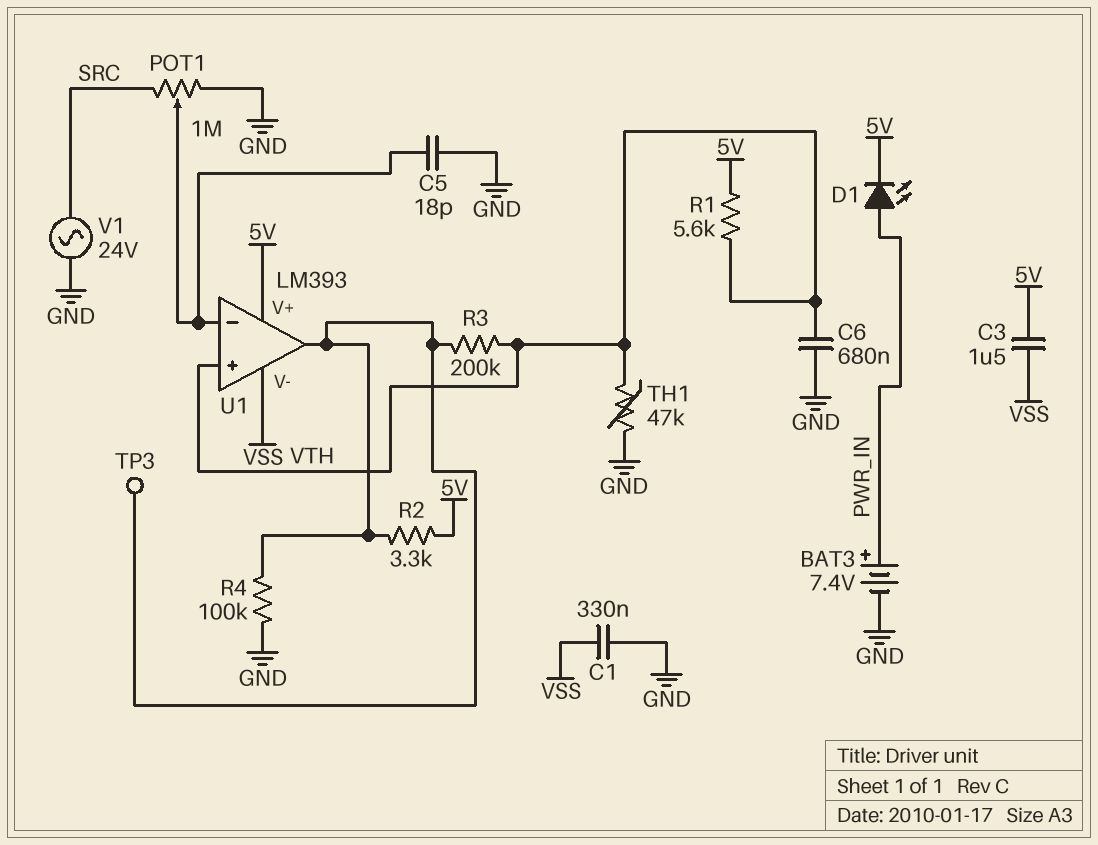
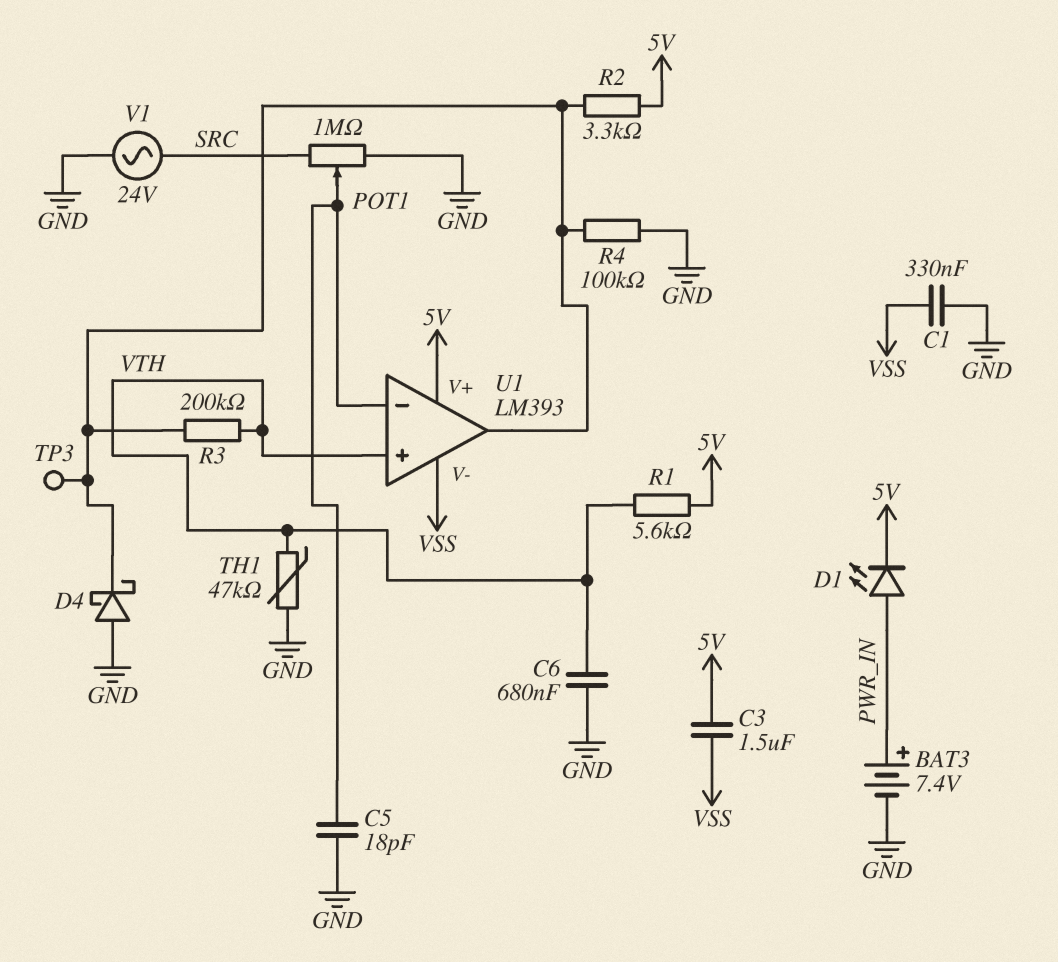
D4: none -> schottky (A GND, K U1/out)

